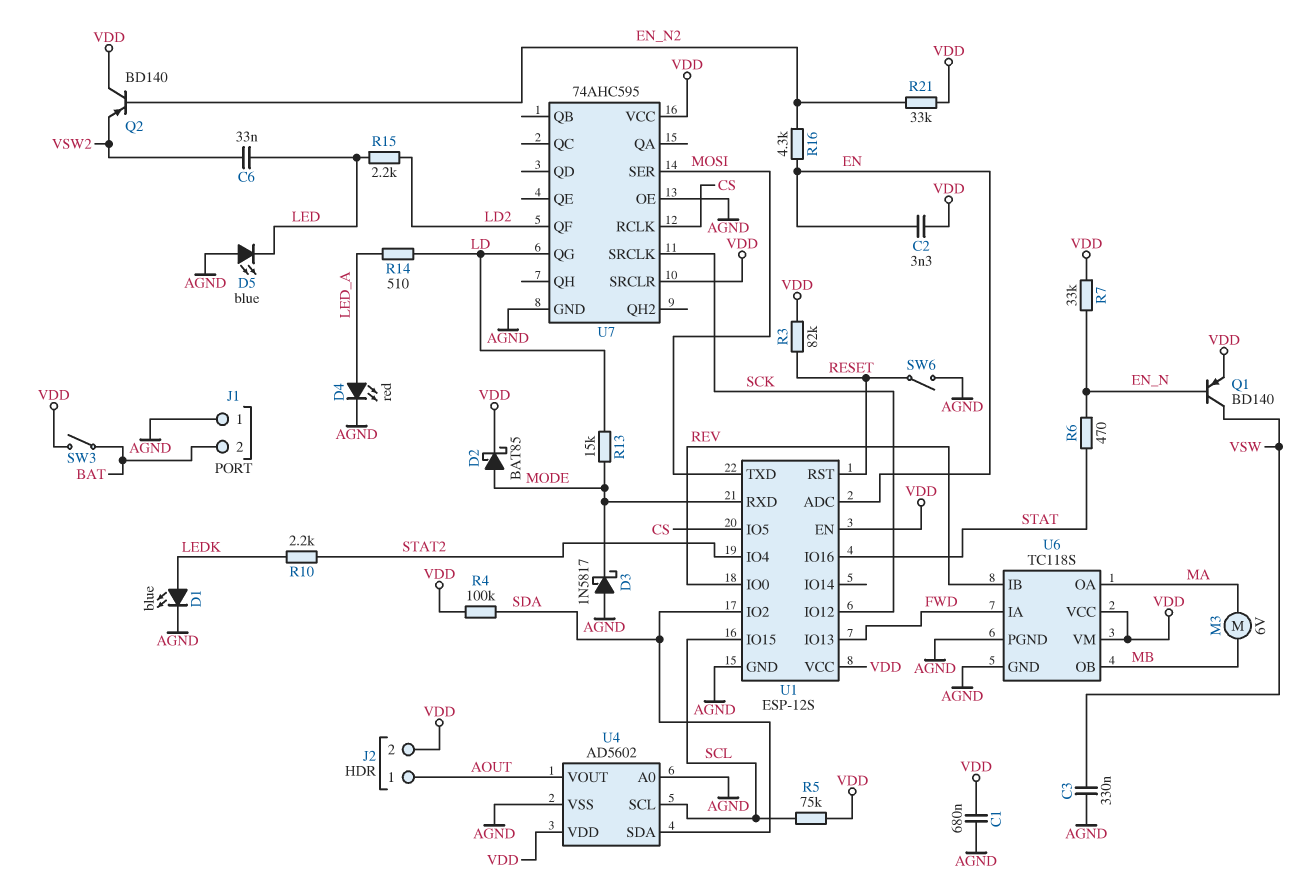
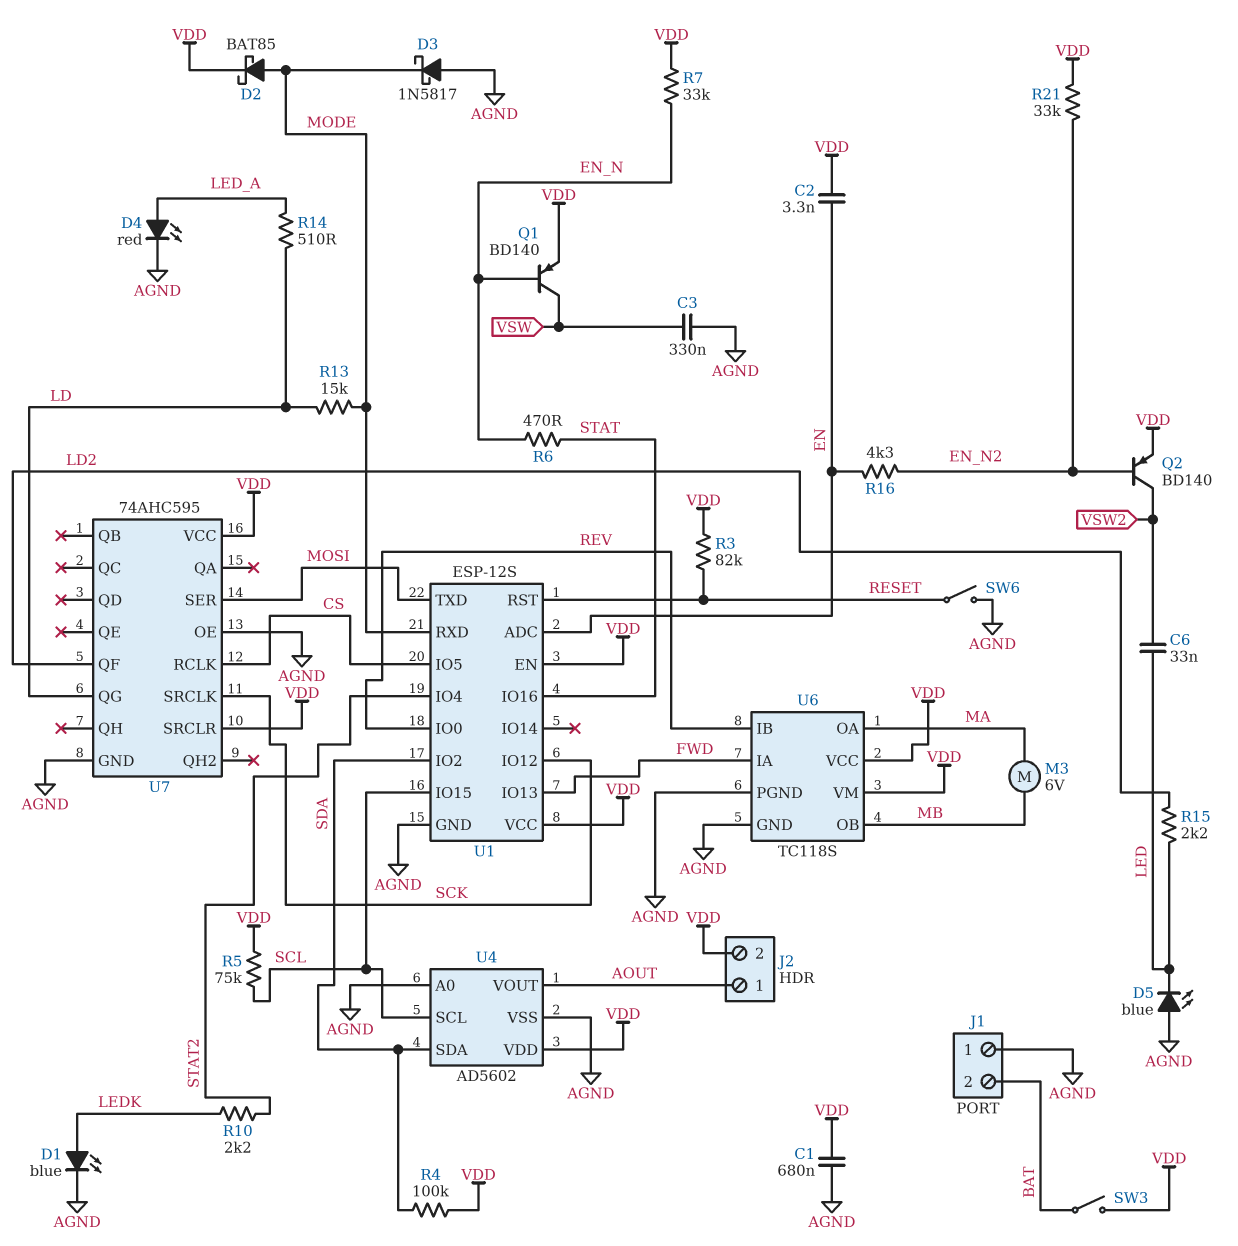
Q2: PNP BD140 (B EN_N2, C VDD, E VSW2) -> PNP BD140 (B EN_N2, C VSW2, E VDD)

